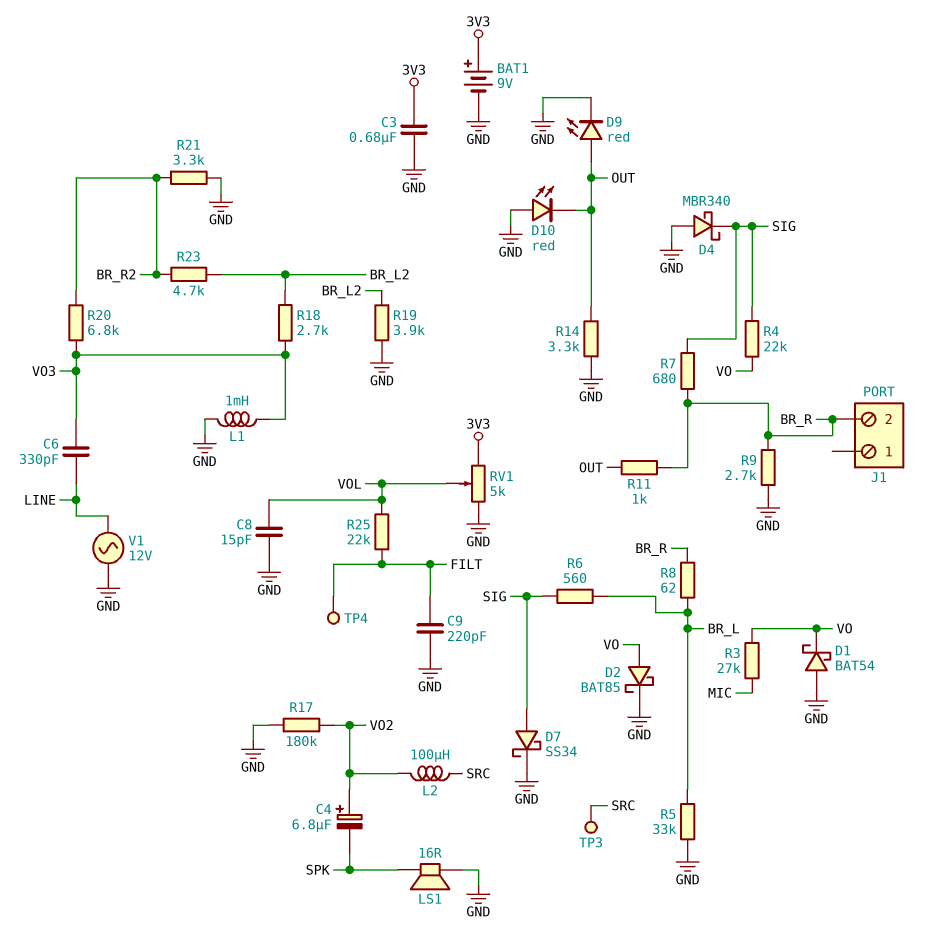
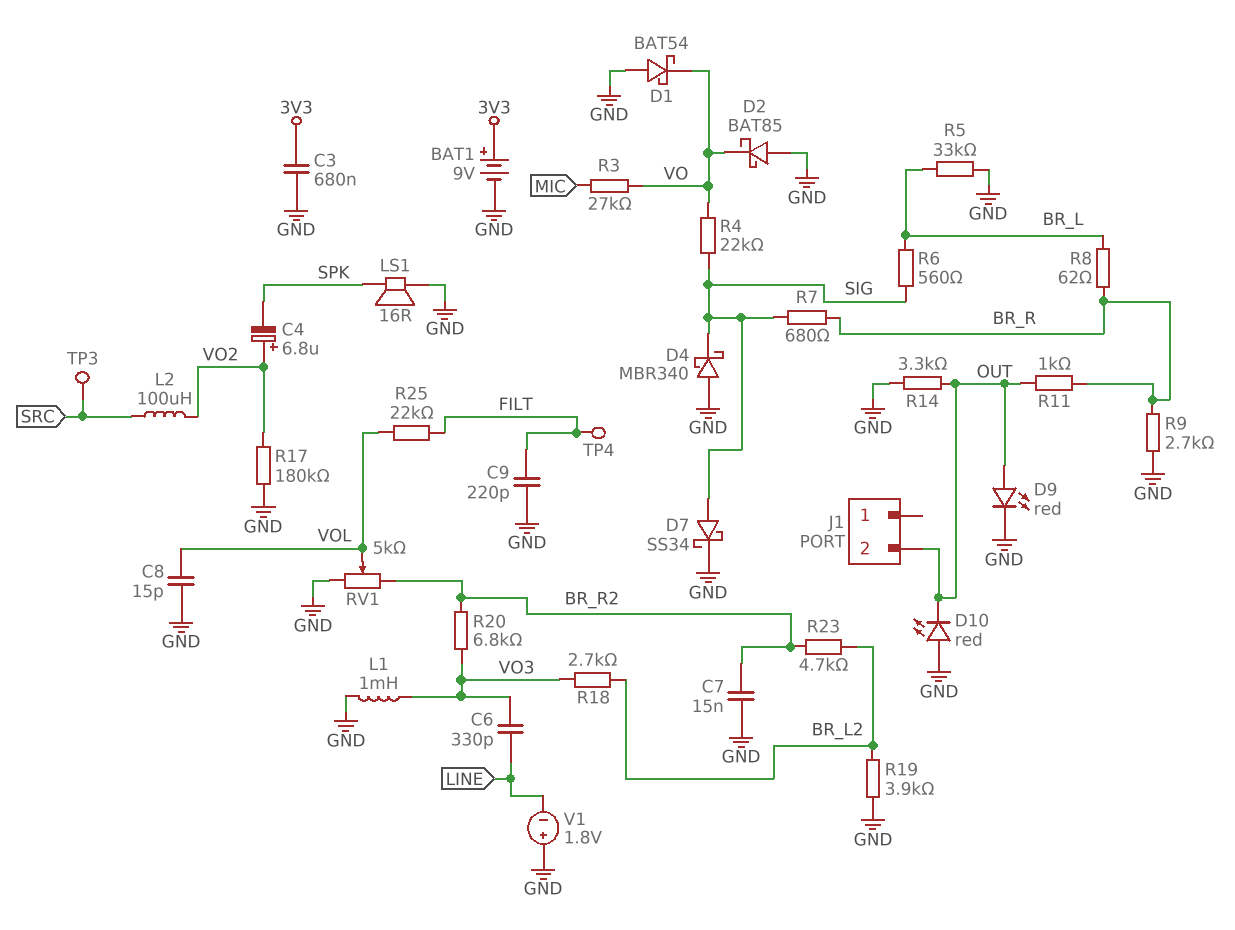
C7: none -> 15nF (BR_R2, GND)
D2: schottky BAT85 (A VO, K GND) -> schottky BAT85 (A GND, K VO)
J1 pin 2: BR_R -> OUT
R21: 3.3k (BR_R2, GND) -> none
RV1: 5k (3V3, GND, wiper VOL) -> 5k (BR_R2, GND, wiper VOL)
V1: AC 12V (GND, LINE) -> 1.8V (plus GND, minus LINE)

